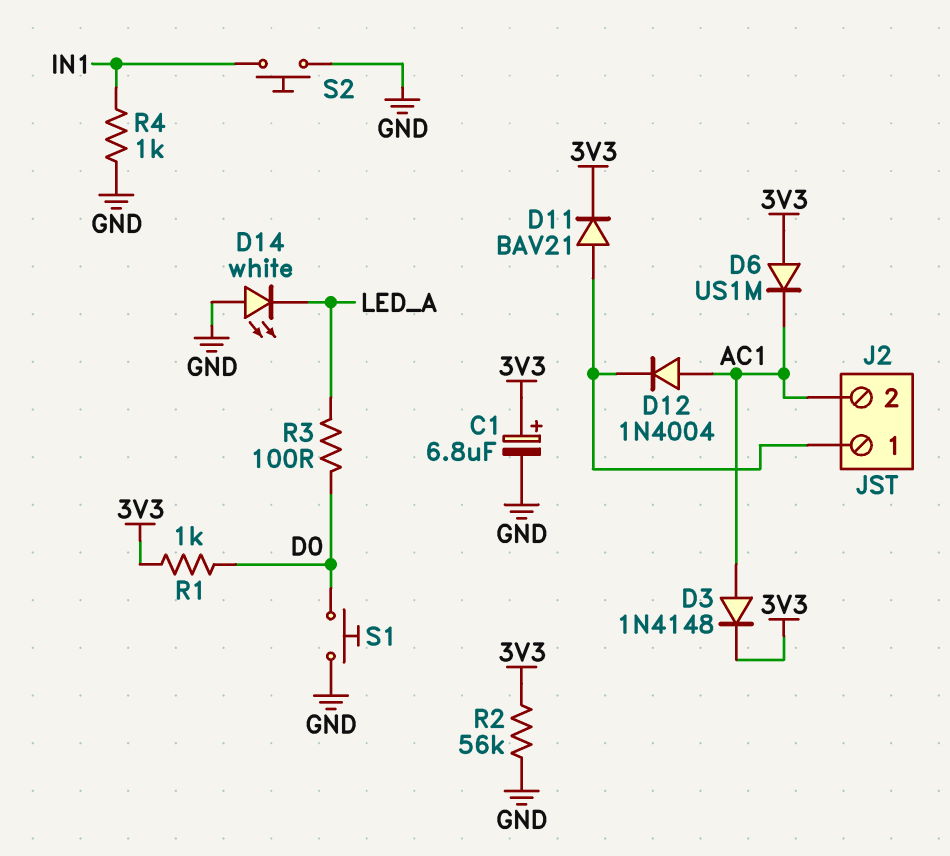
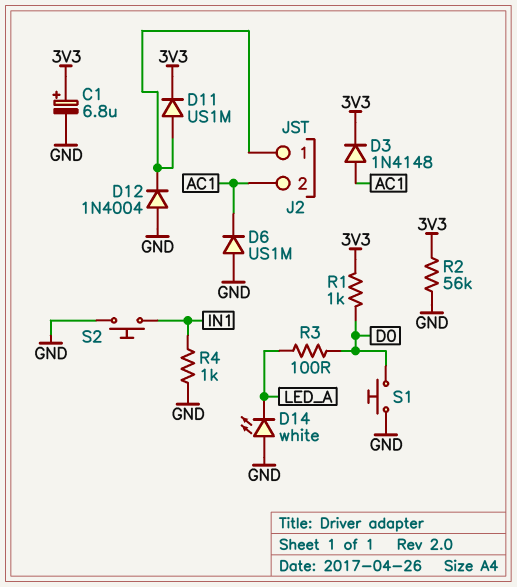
D6: diode US1M (A 3V3, K AC1) -> diode US1M (A GND, K AC1)
D11: diode BAV21 (A J2/1, K 3V3) -> diode US1M (A J2/1, K 3V3)
D12: diode 1N4004 (A AC1, K J2/1) -> diode 1N4004 (A GND, K J2/1)

